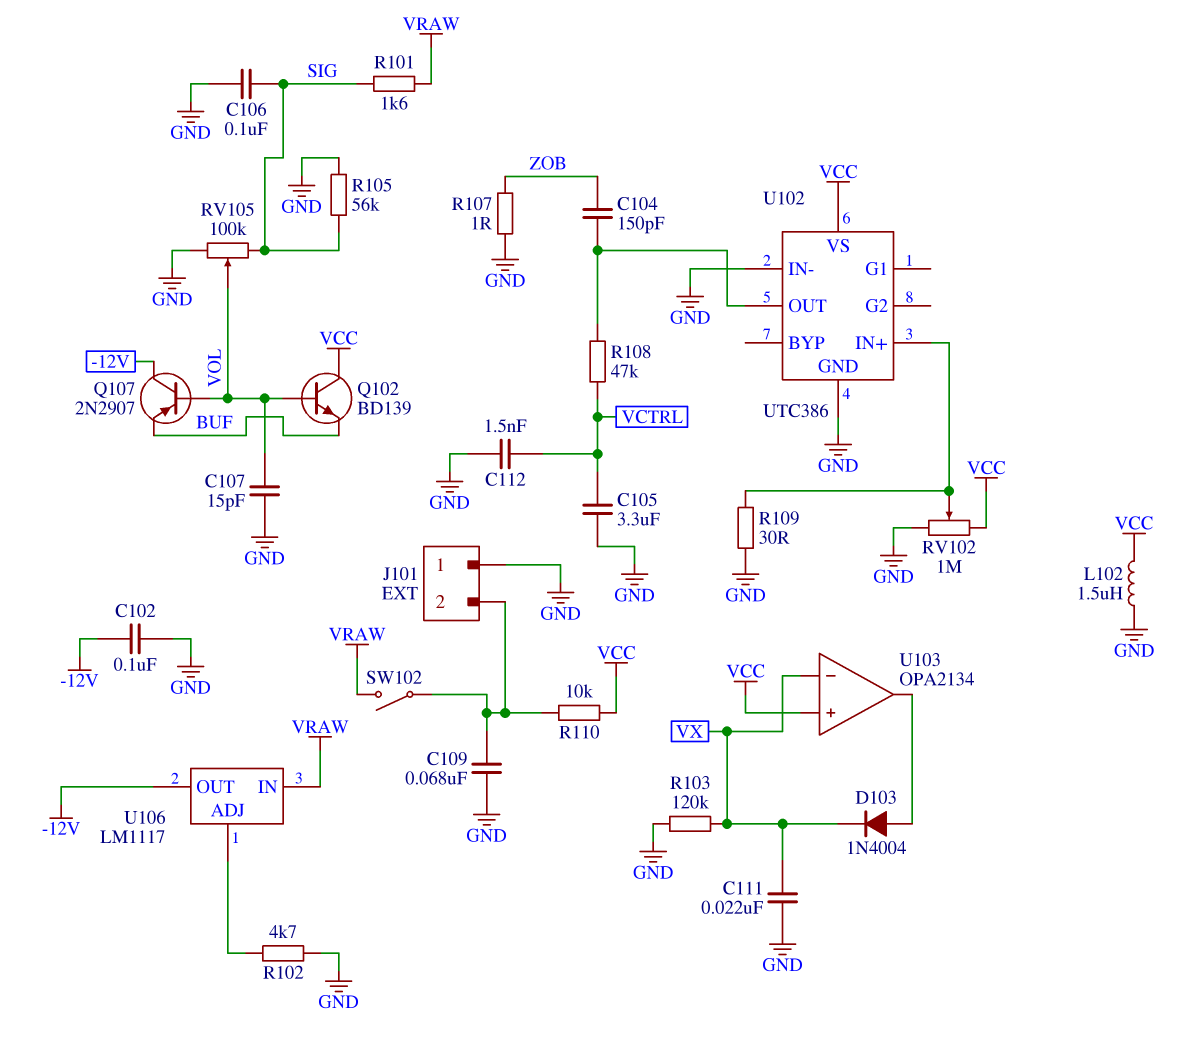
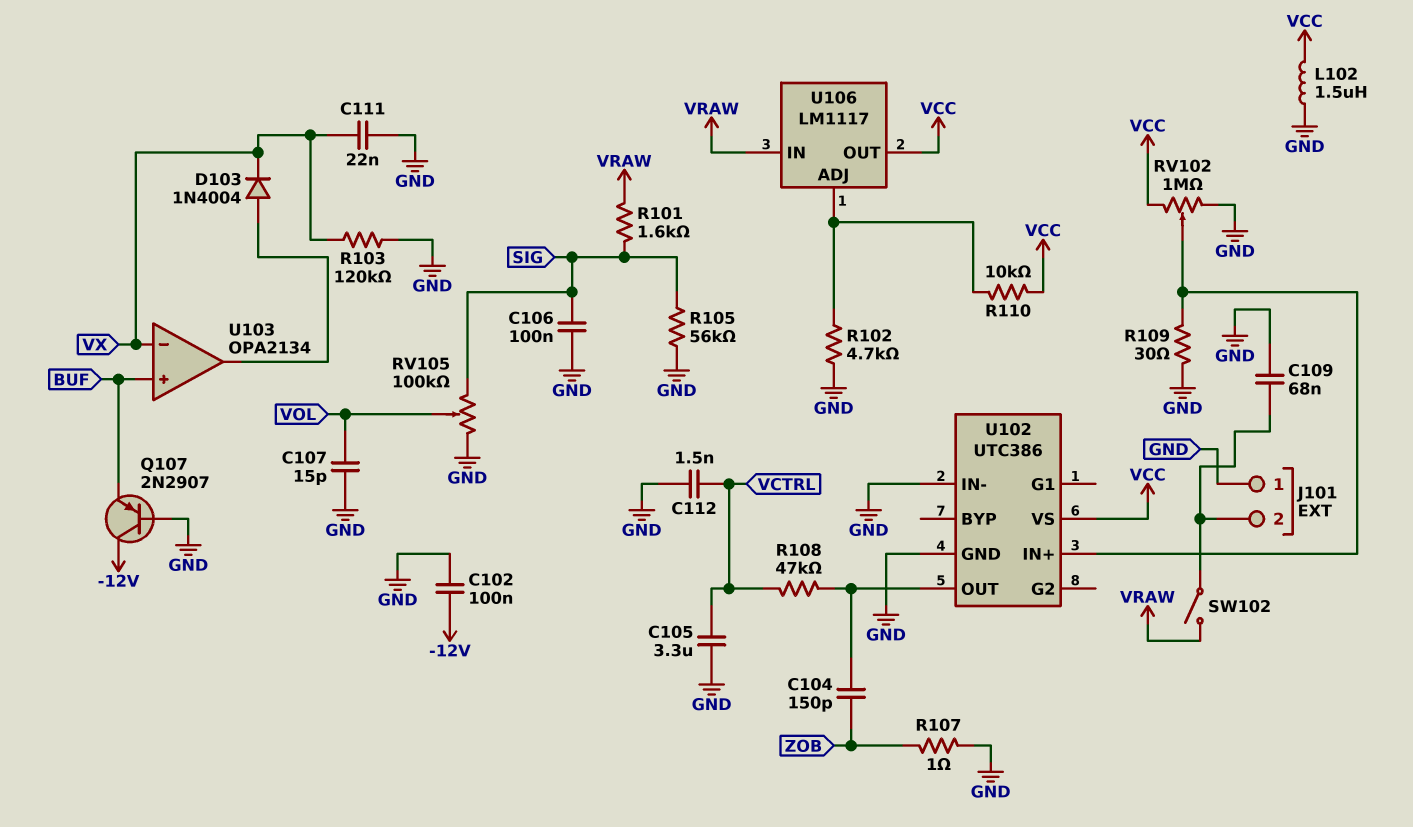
Q102: NPN BD139 (B VOL, C VCC, E BUF) -> none
Q107: PNP 2N2907 (B VOL, C -12V, E BUF) -> PNP 2N2907 (B GND, C -12V, E BUF)
R110: 10k (J101/2, VCC) -> 10k (U106/ADJ, VCC)
U103 pin in+: VCC -> BUF
U106 pin OUT: -12V -> VCC

